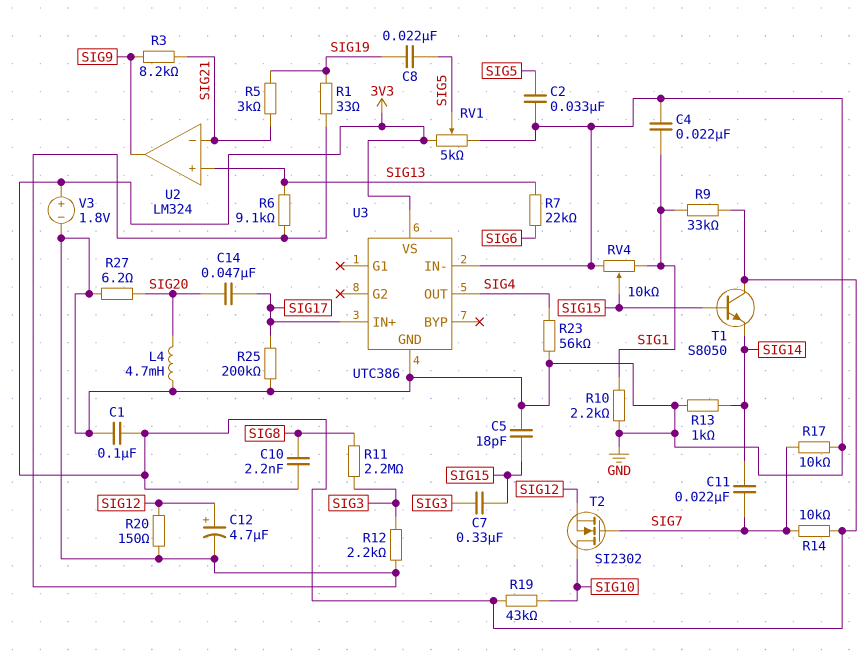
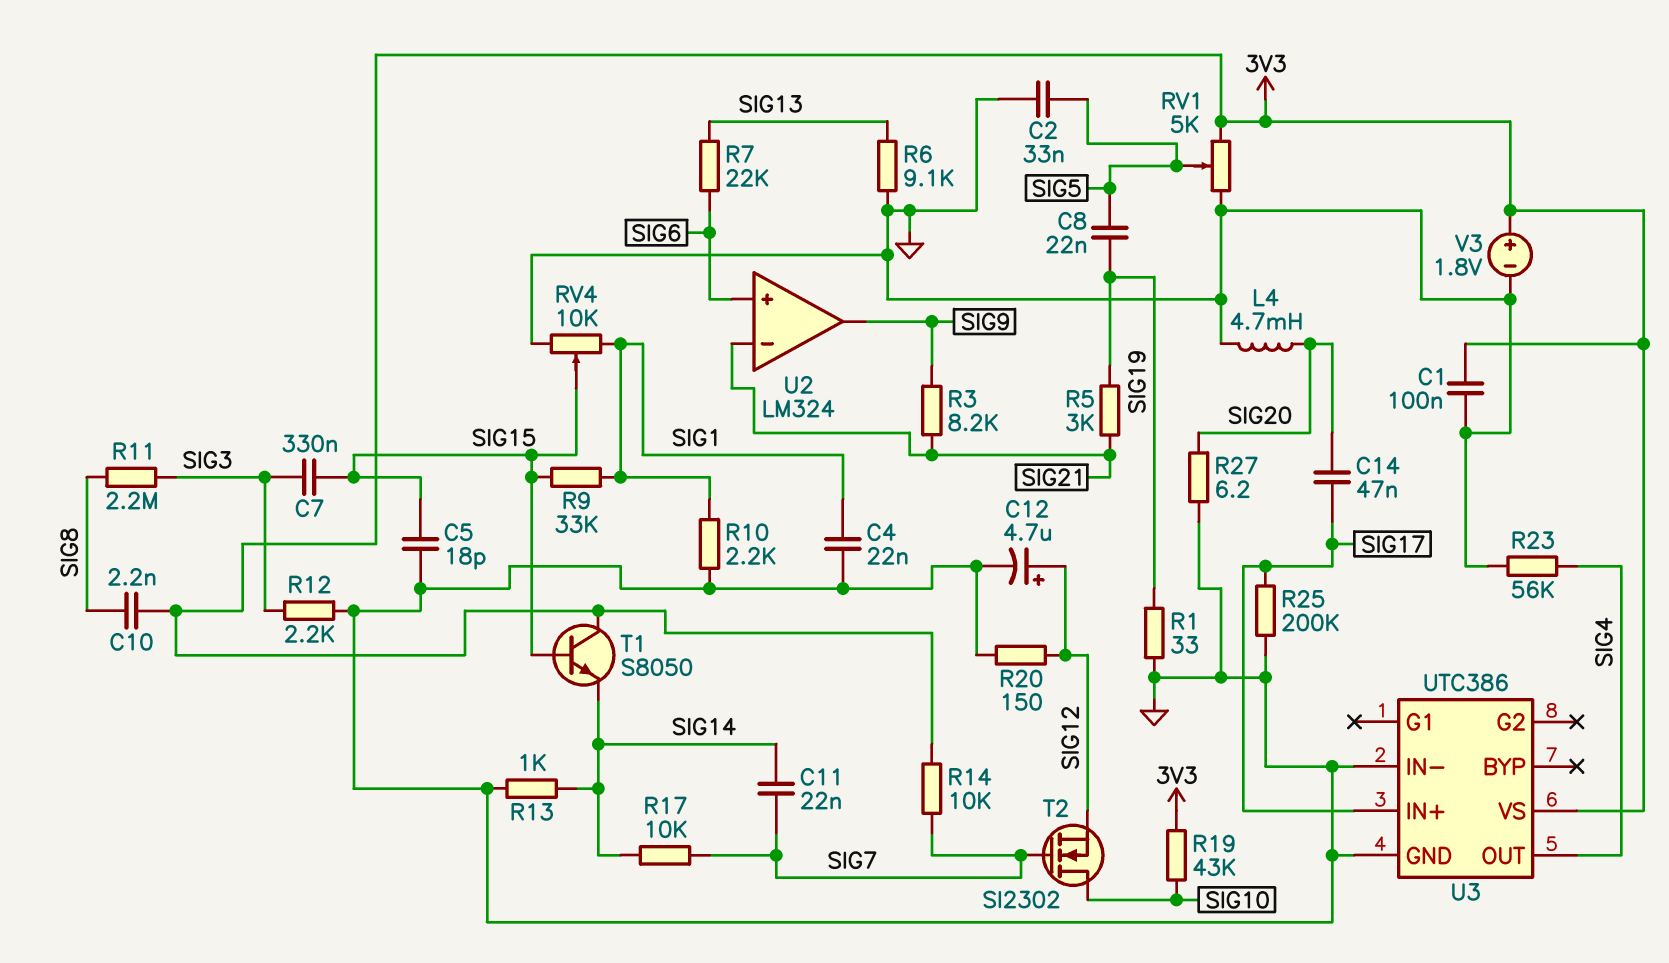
R9: 33k (3V3, SIG1) -> 33k (SIG1, SIG15)
R17: 10k (GND, SIG7) -> 10k (SIG7, SIG14)
U2 pin in+: SIG13 -> SIG6

